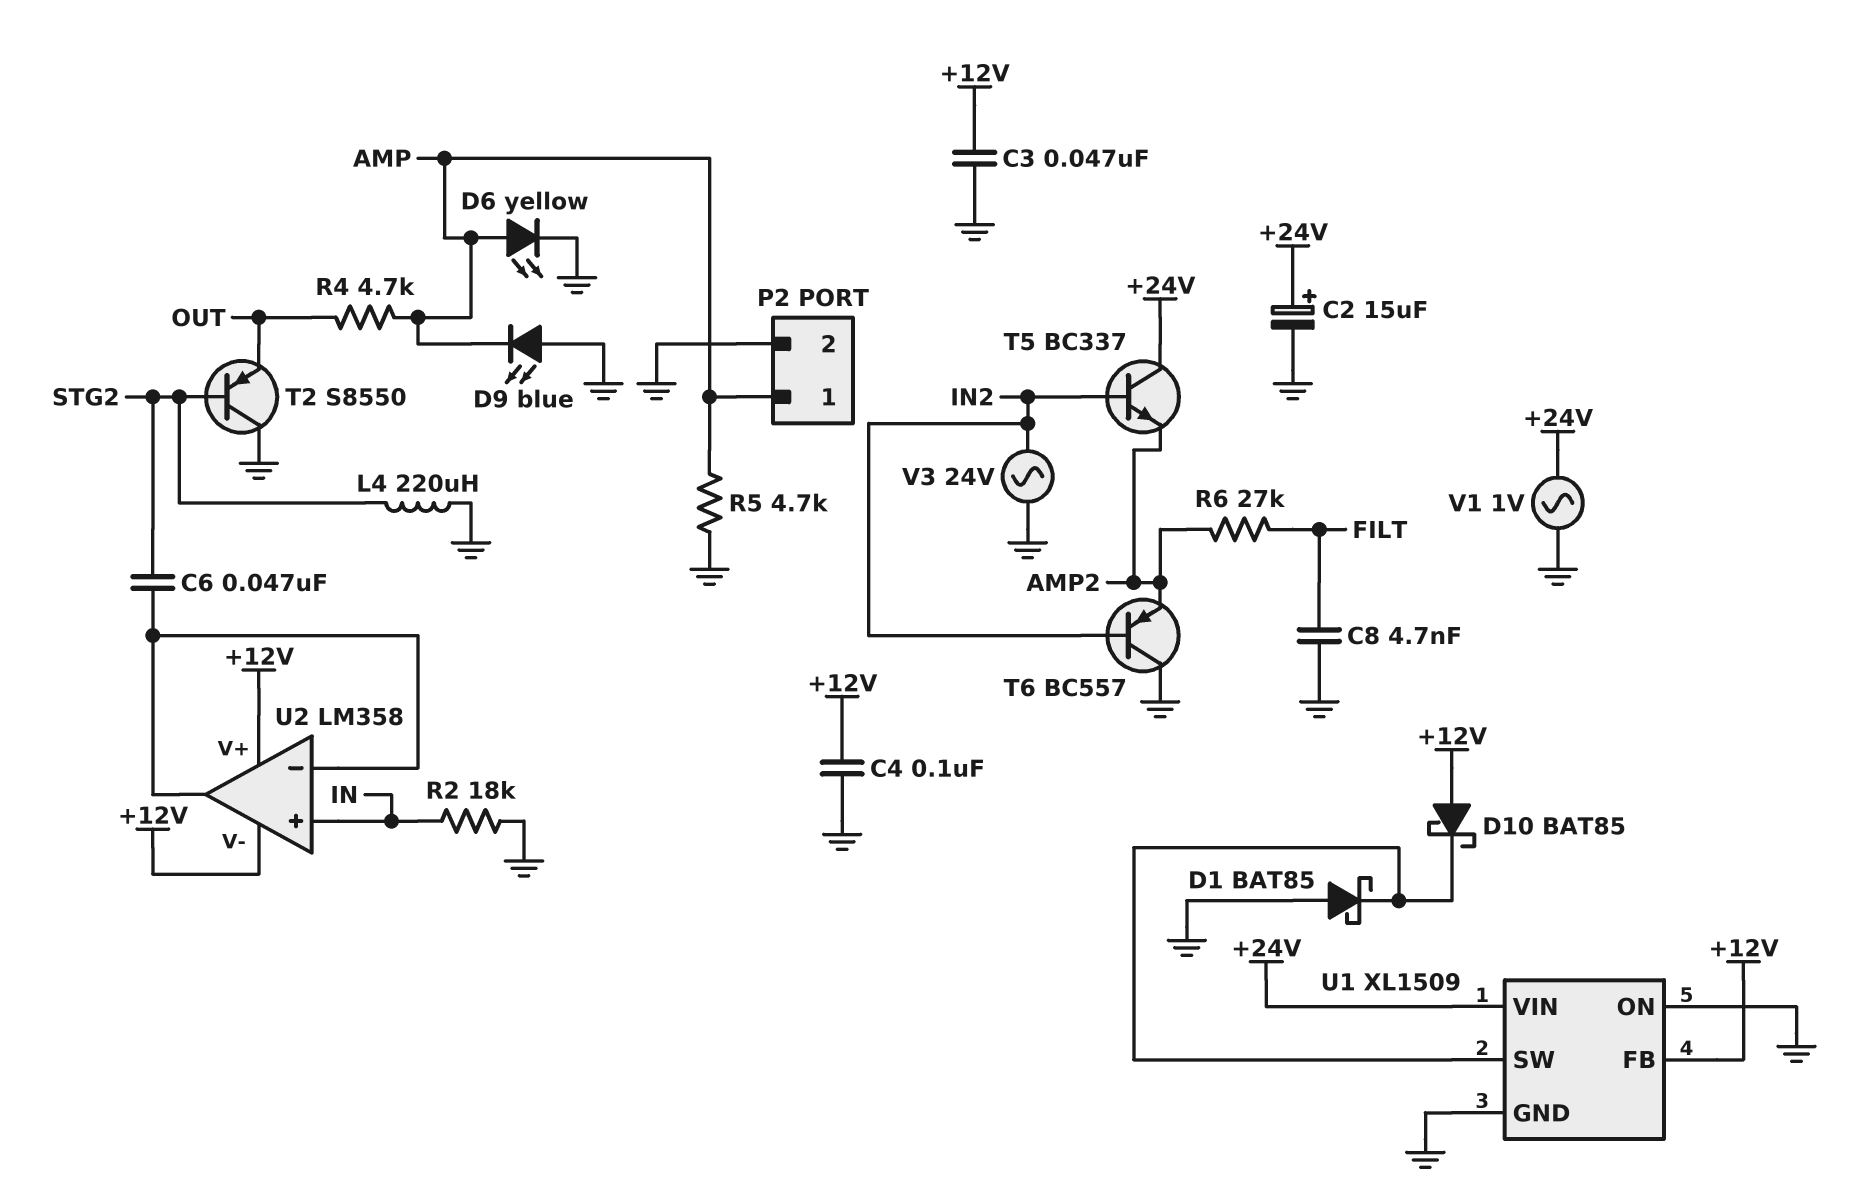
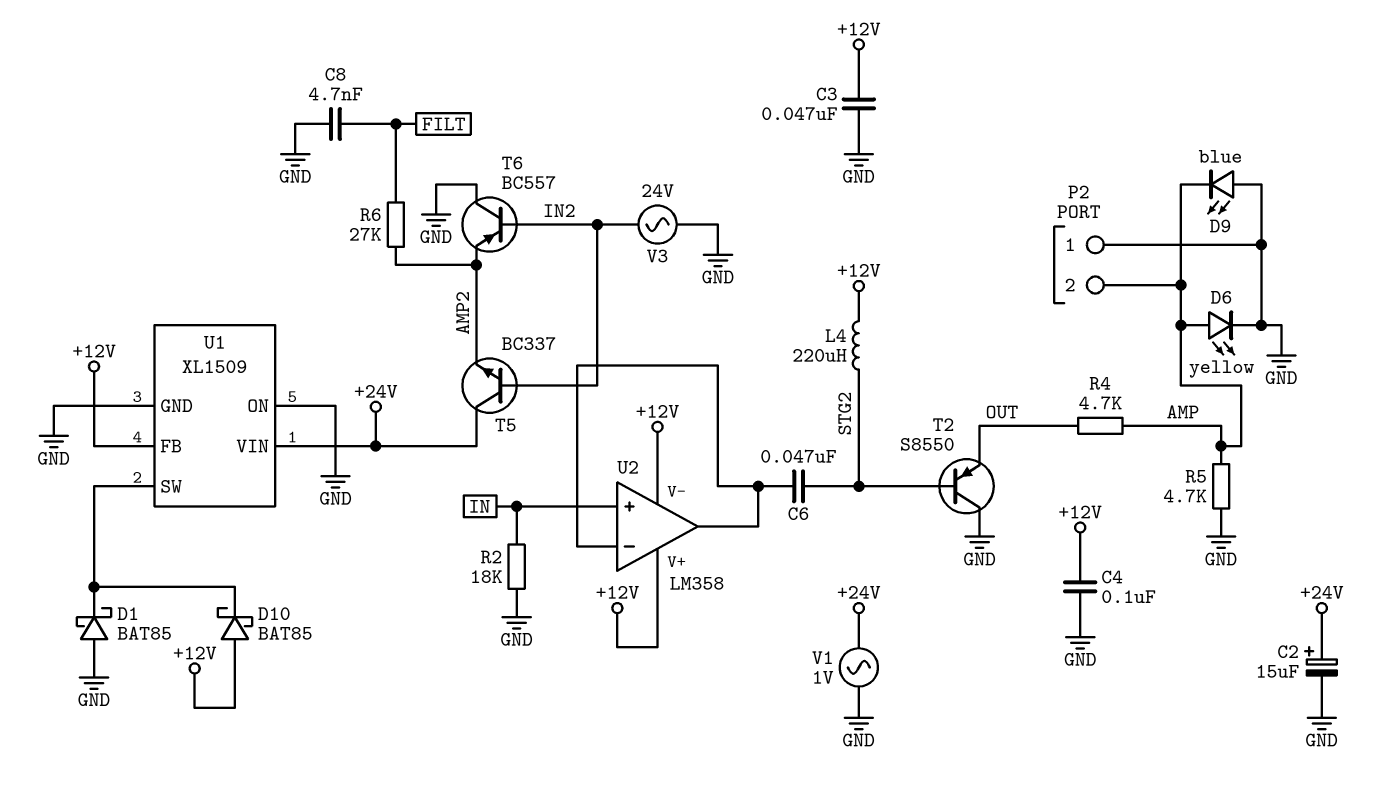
L4: 220uH (GND, STG2) -> 220uH (+12V, STG2)
P2 pin 1: AMP -> GND
P2 pin 2: GND -> AMP

